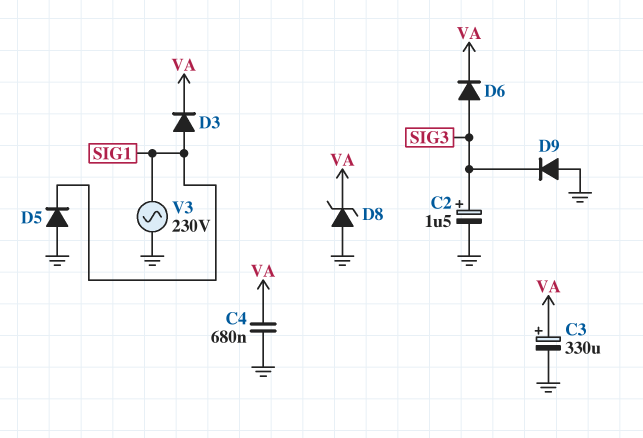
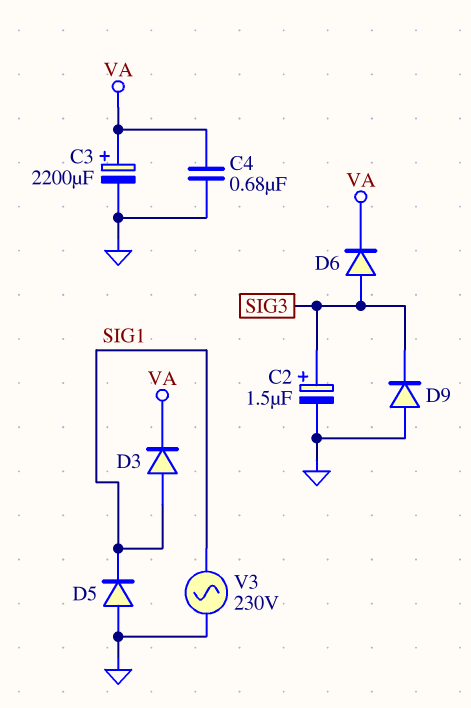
C3: 330uF (plus VA, minus GND) -> 2200uF (plus VA, minus GND)
D8: zener (A GND, K VA) -> none

